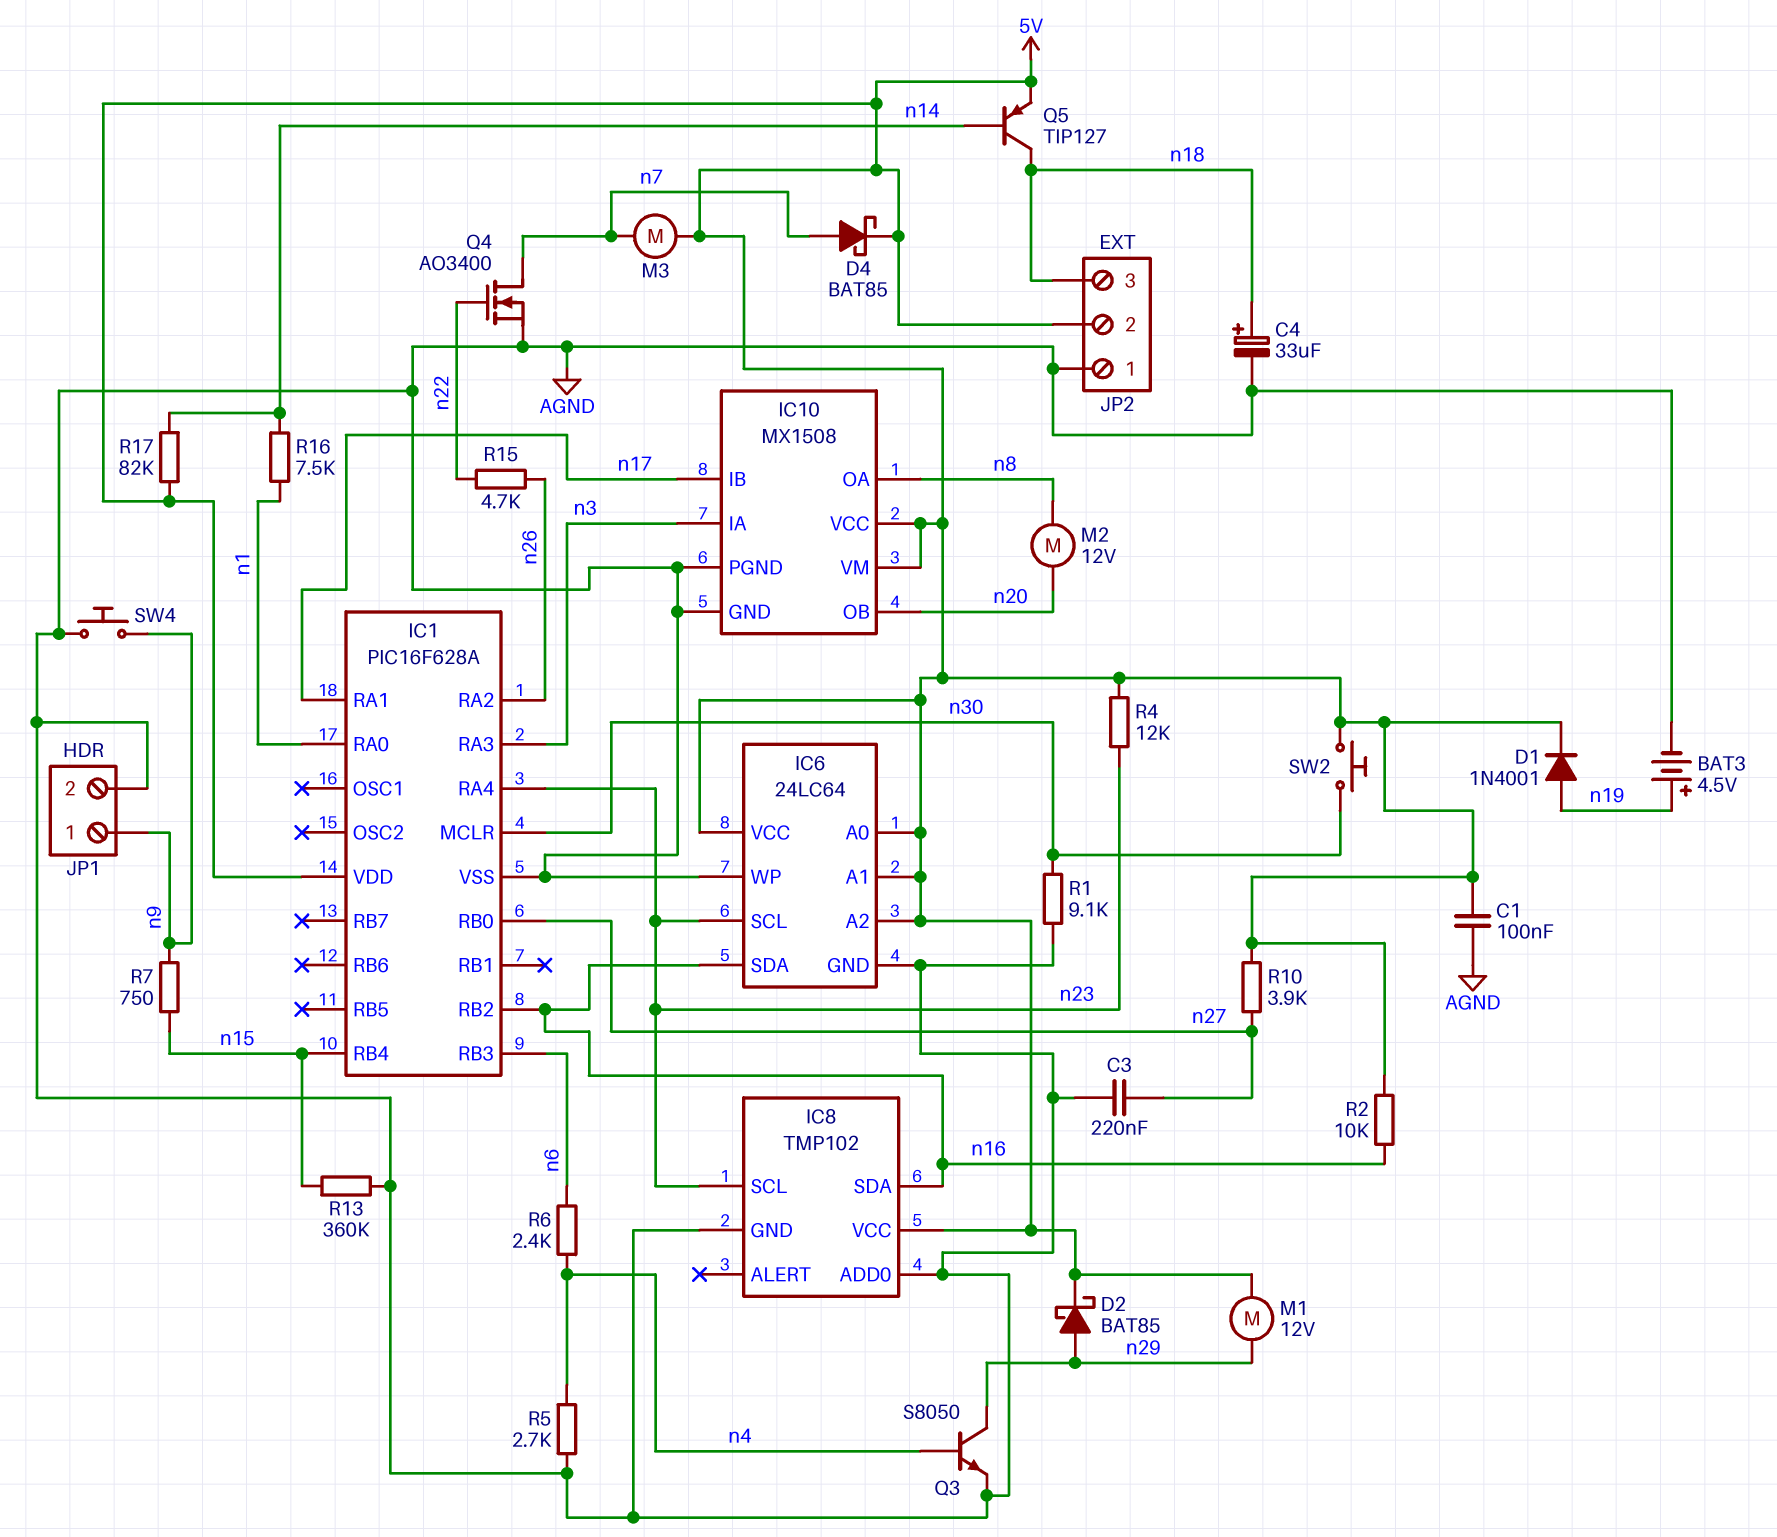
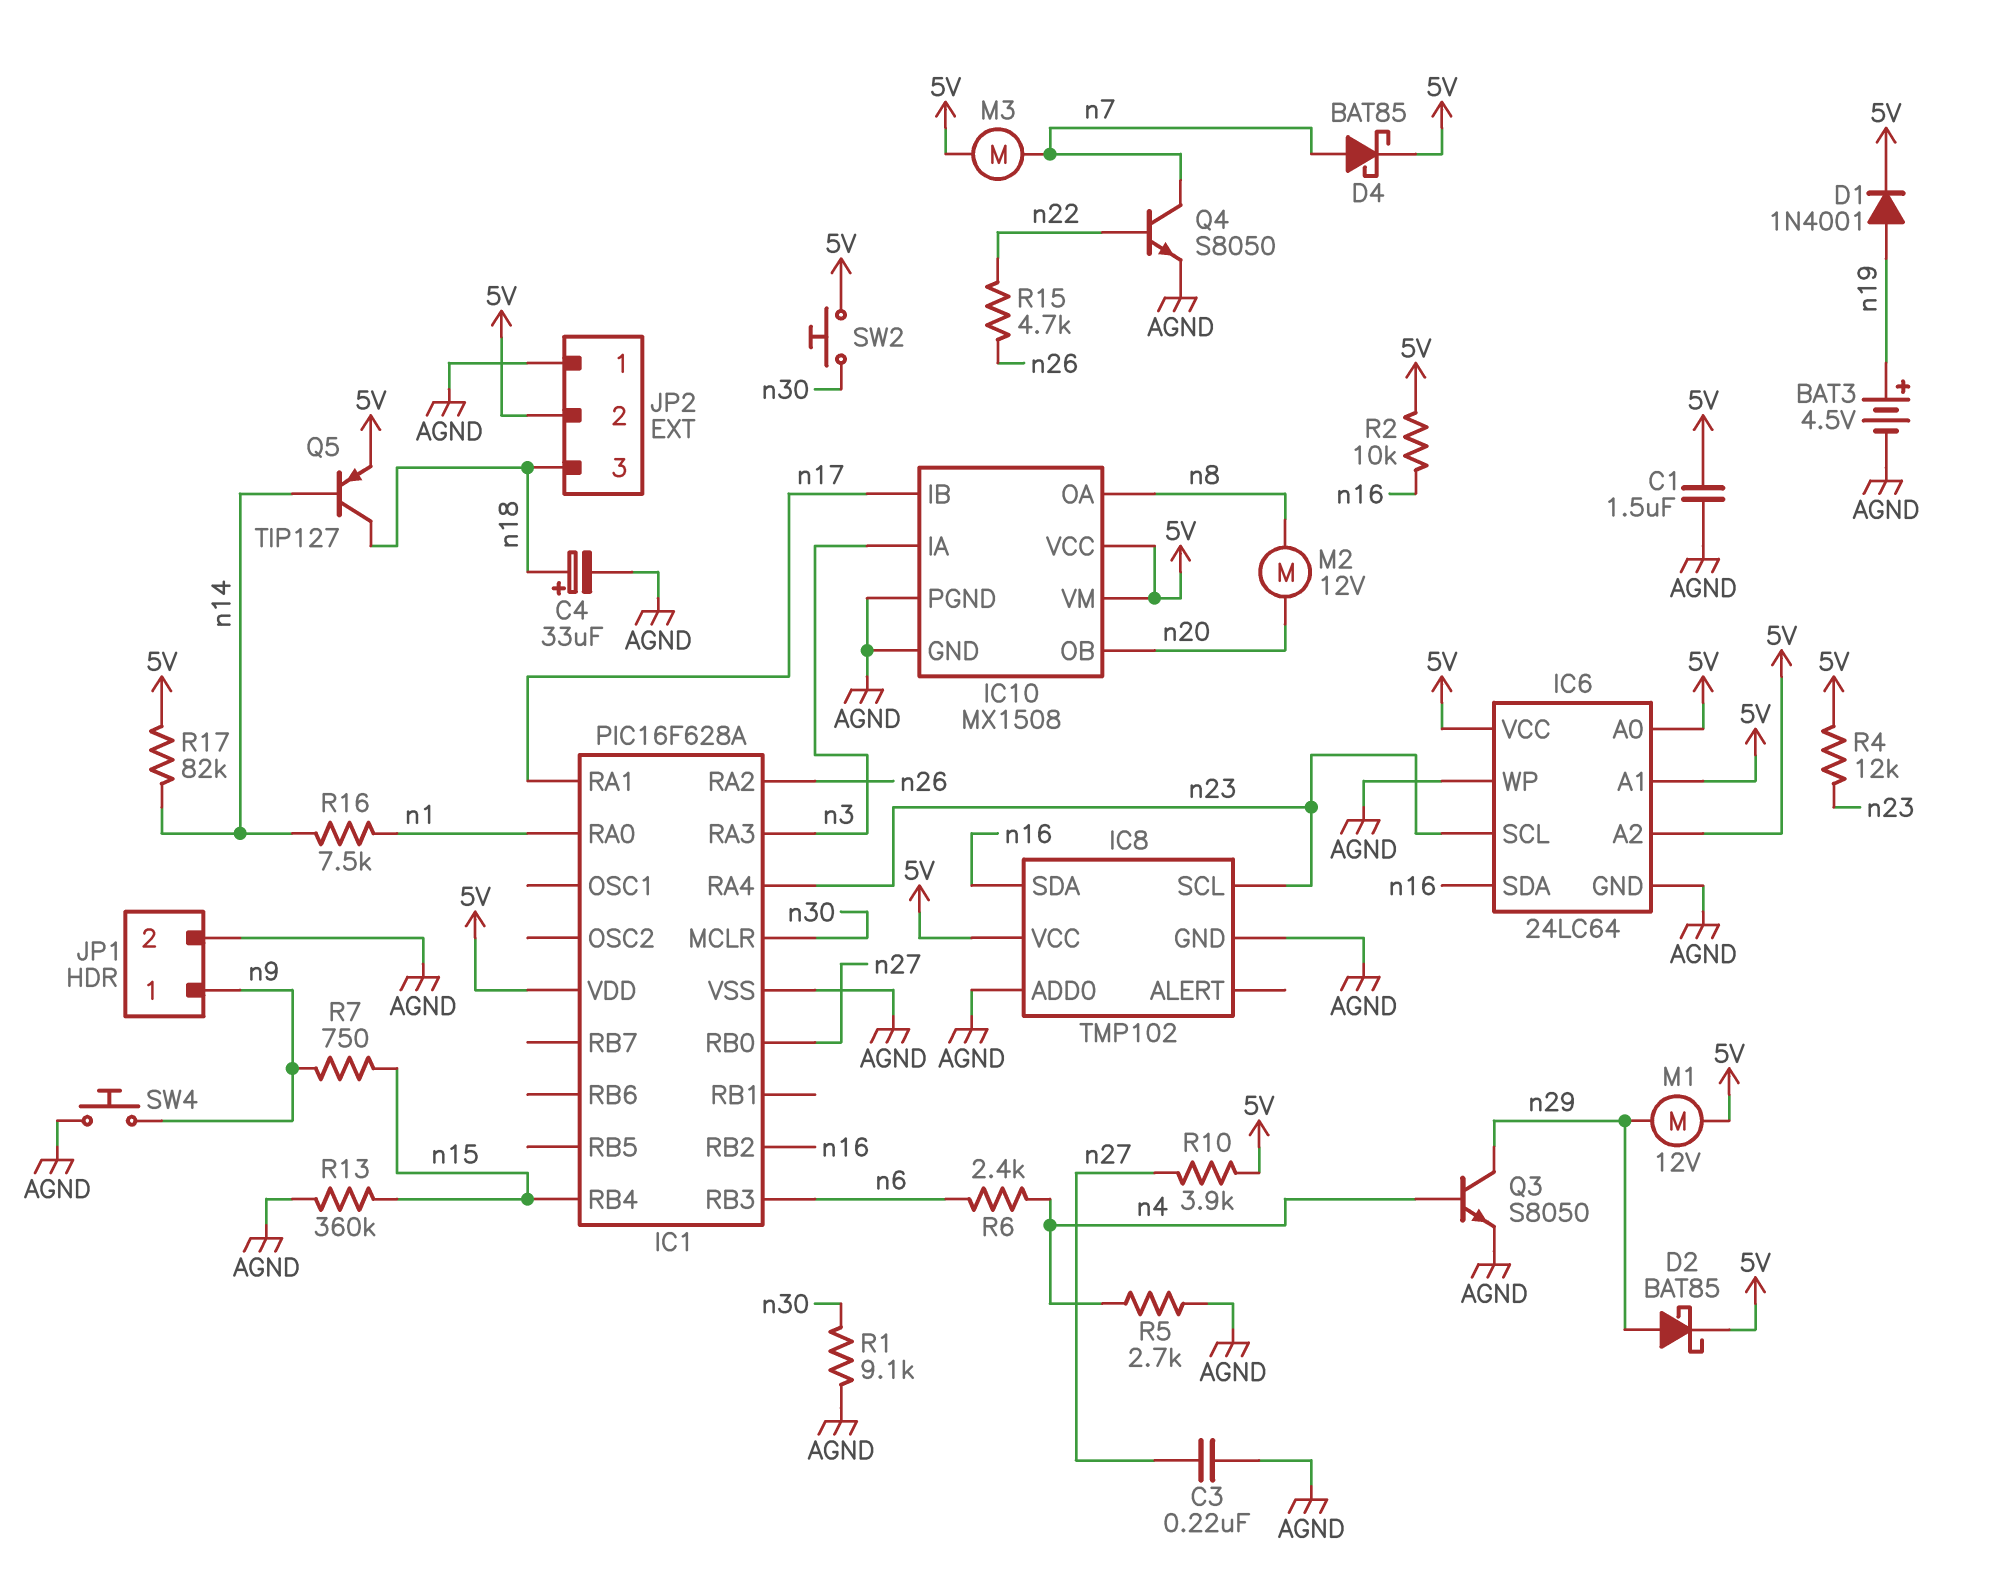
C1: 100nF (5V, AGND) -> 1.5uF (5V, AGND)
Q4: NMOS AO3400 (G n22, D n7, S AGND) -> NPN S8050 (B n22, C n7, E AGND)

